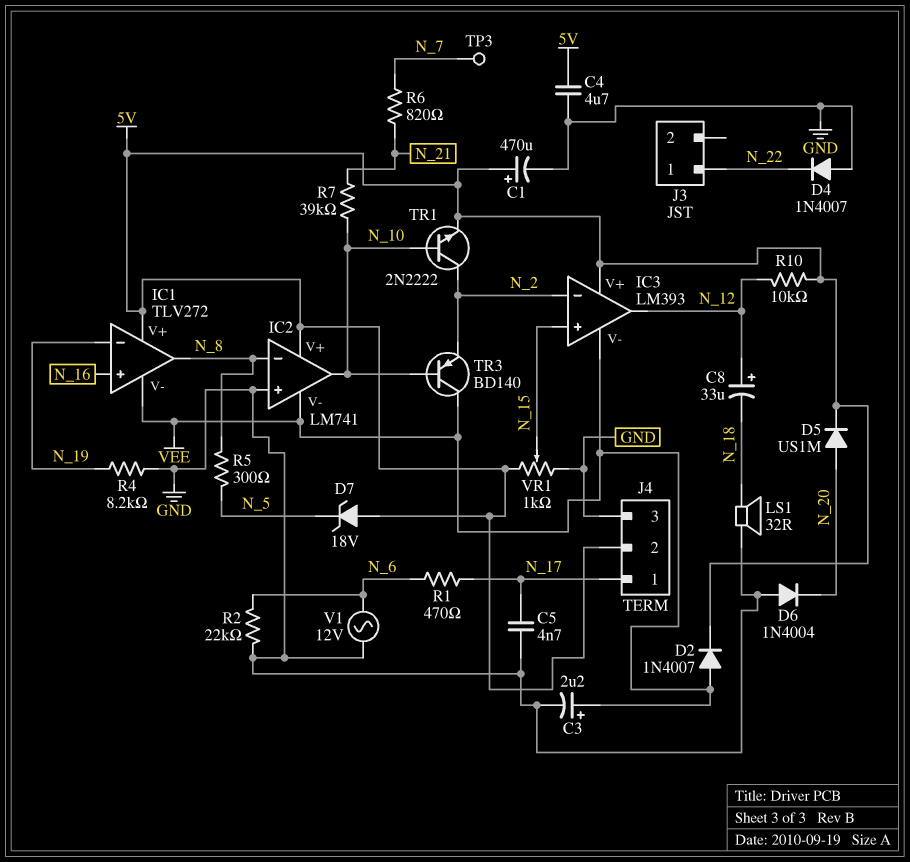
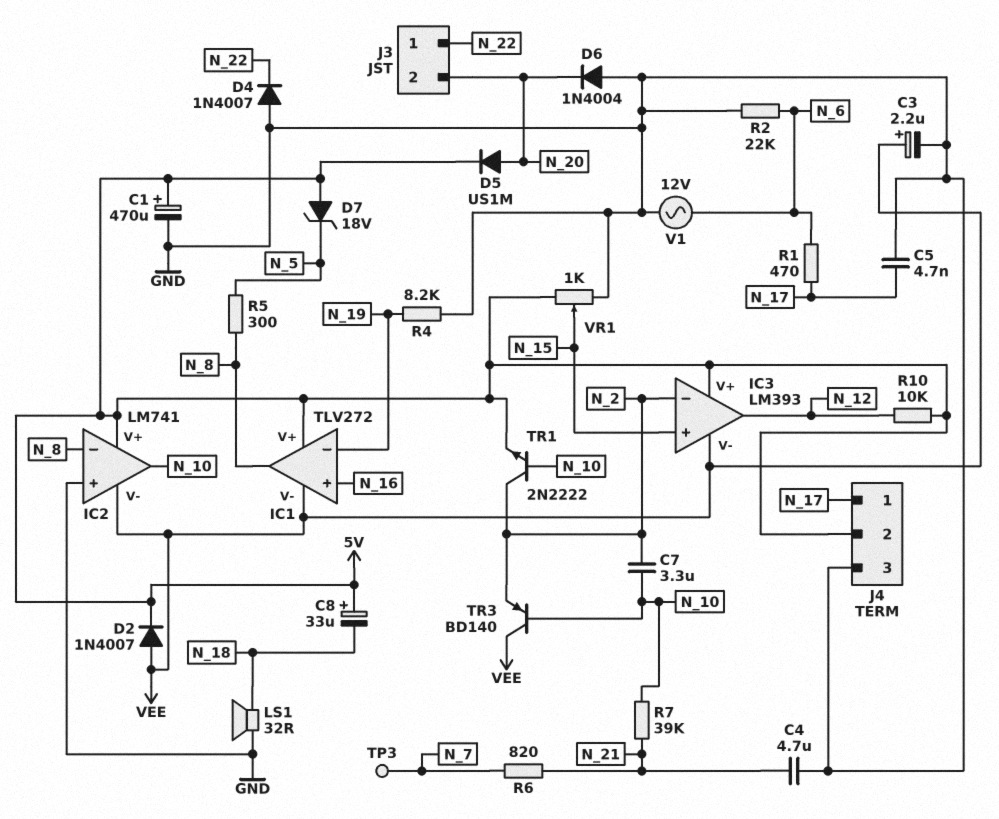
C4: 4.7uF (5V, GND) -> 4.7uF (GND, N_21)
C7: none -> 3.3uF (N_2, N_10)
C8: 33uF (plus N_12, minus N_18) -> 33uF (plus 5V, minus N_18)
J3 pin 2: none -> N_20

